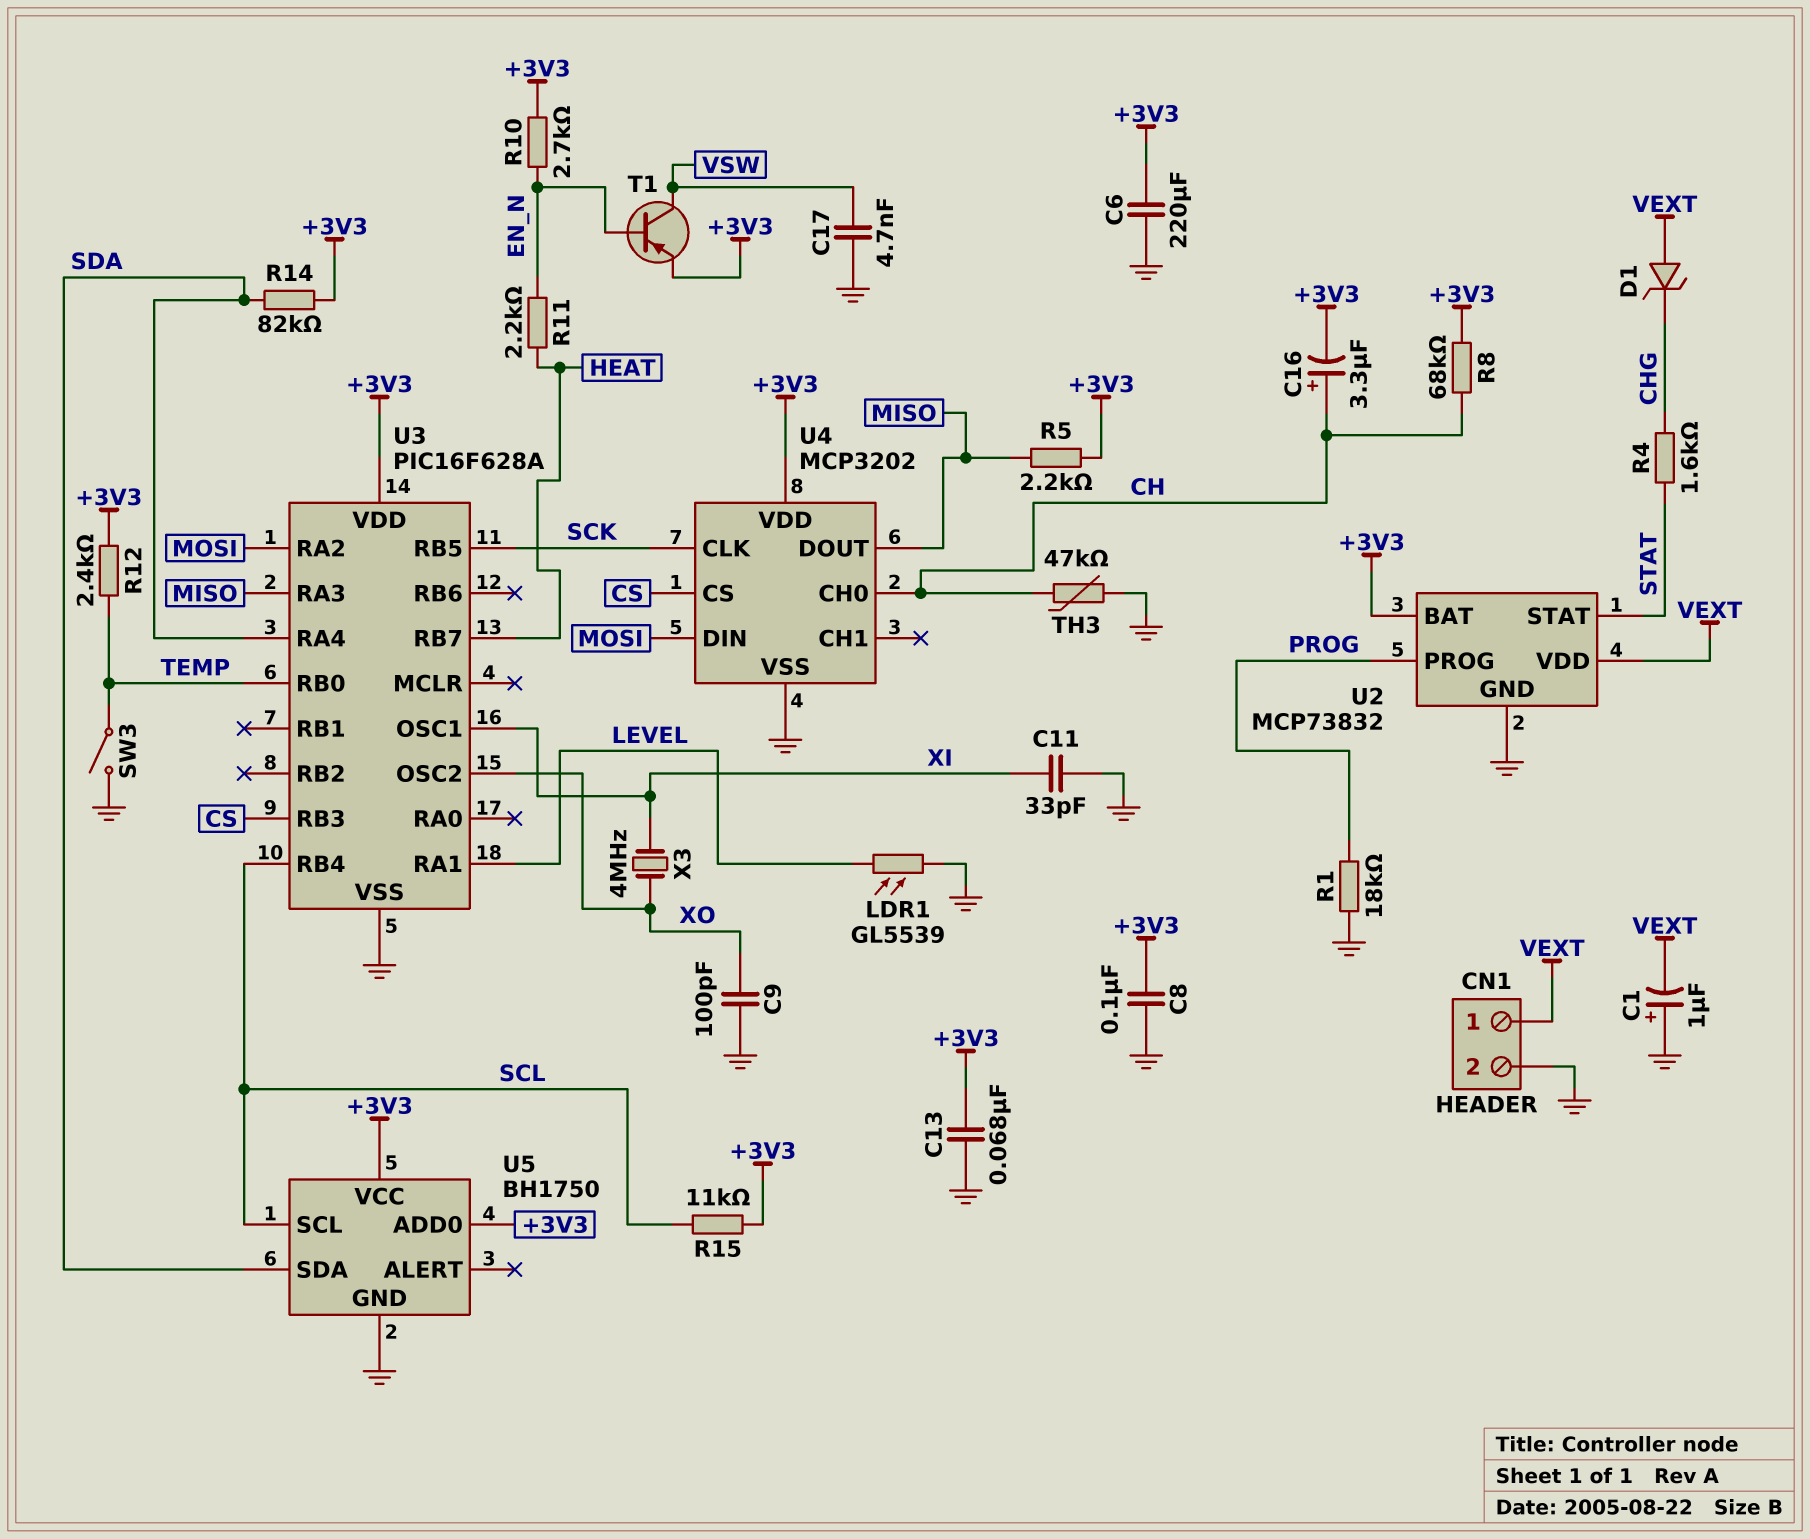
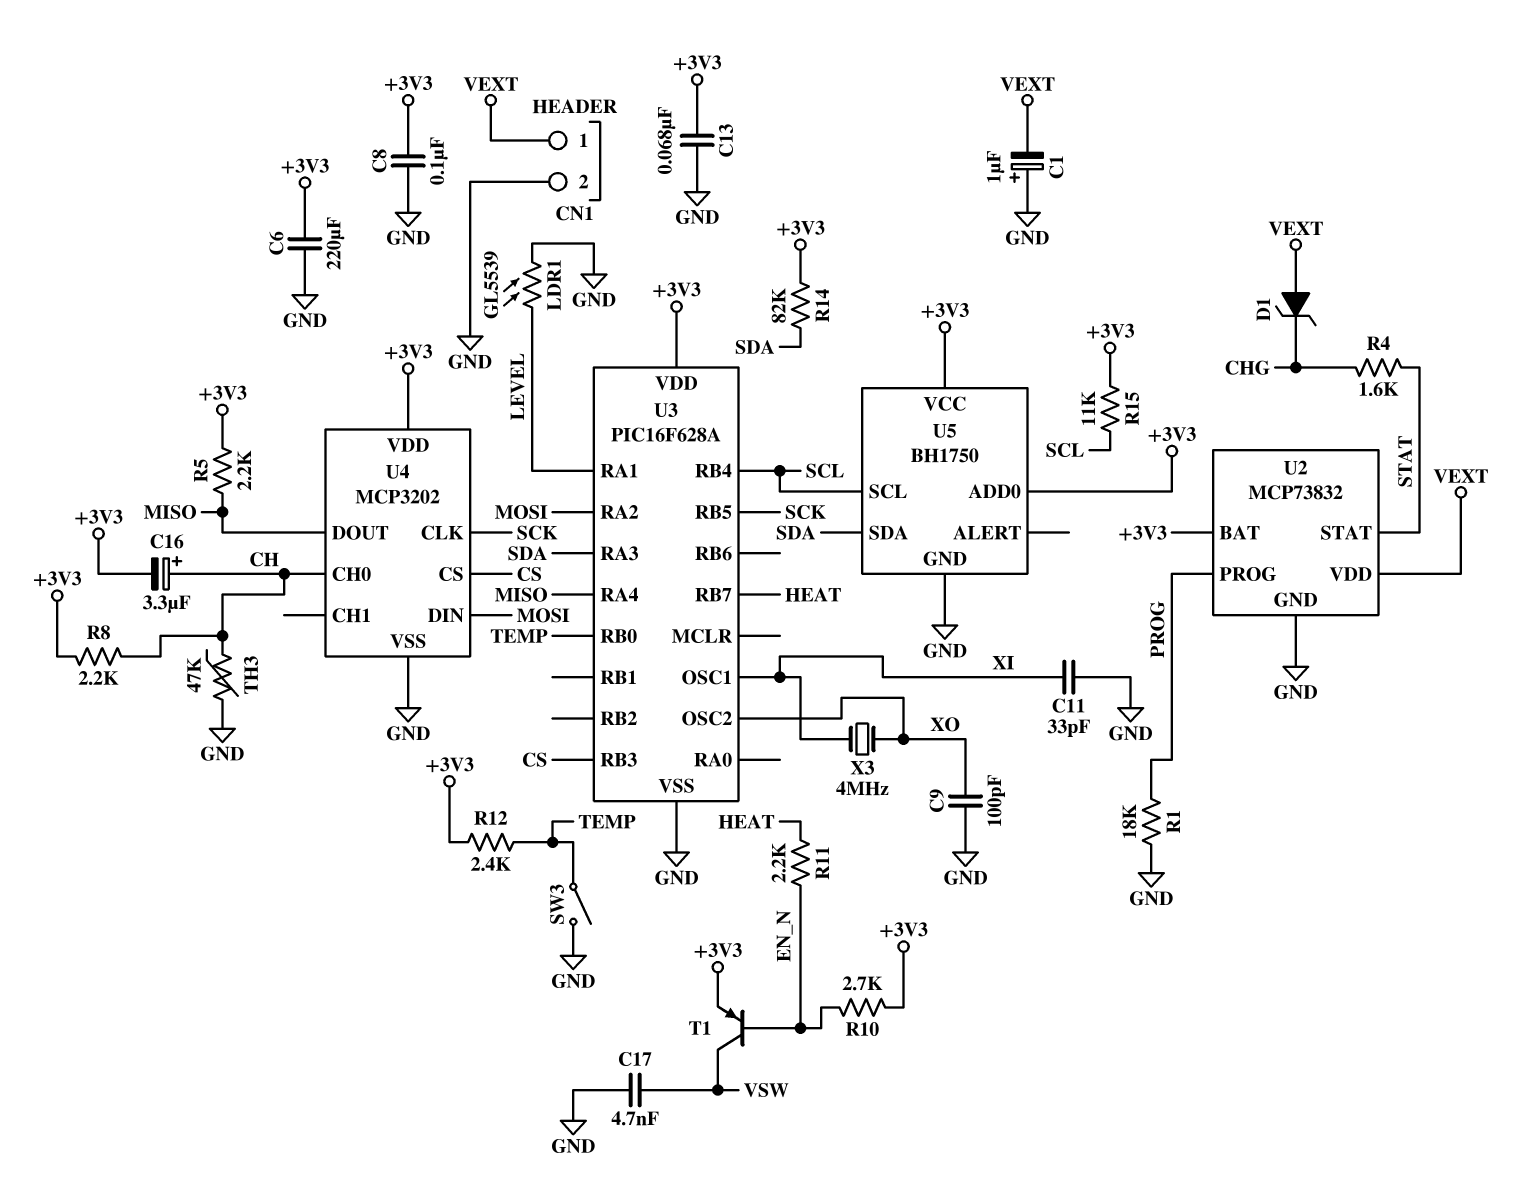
R8: 68k (+3V3, CH) -> 2.2k (+3V3, CH)
U3 pin RA3: MISO -> SDA
U3 pin RA4: SDA -> MISO

